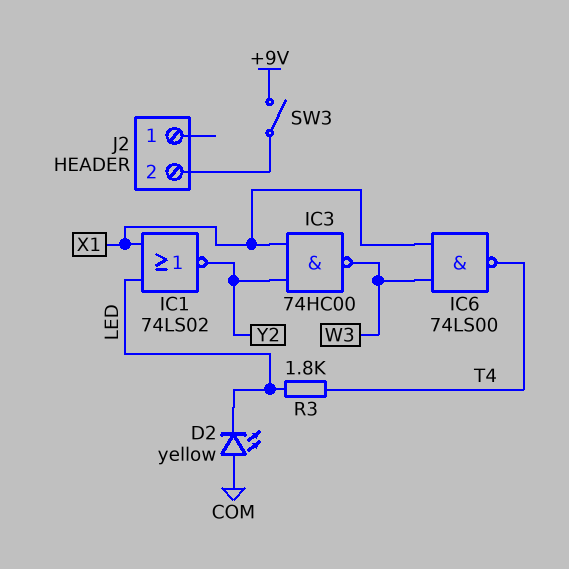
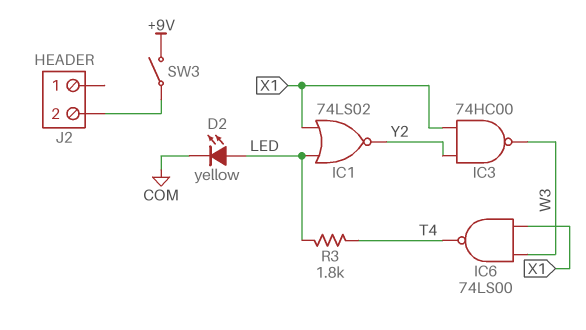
D2: LED yellow (A COM, K LED) -> LED yellow (A LED, K COM)

